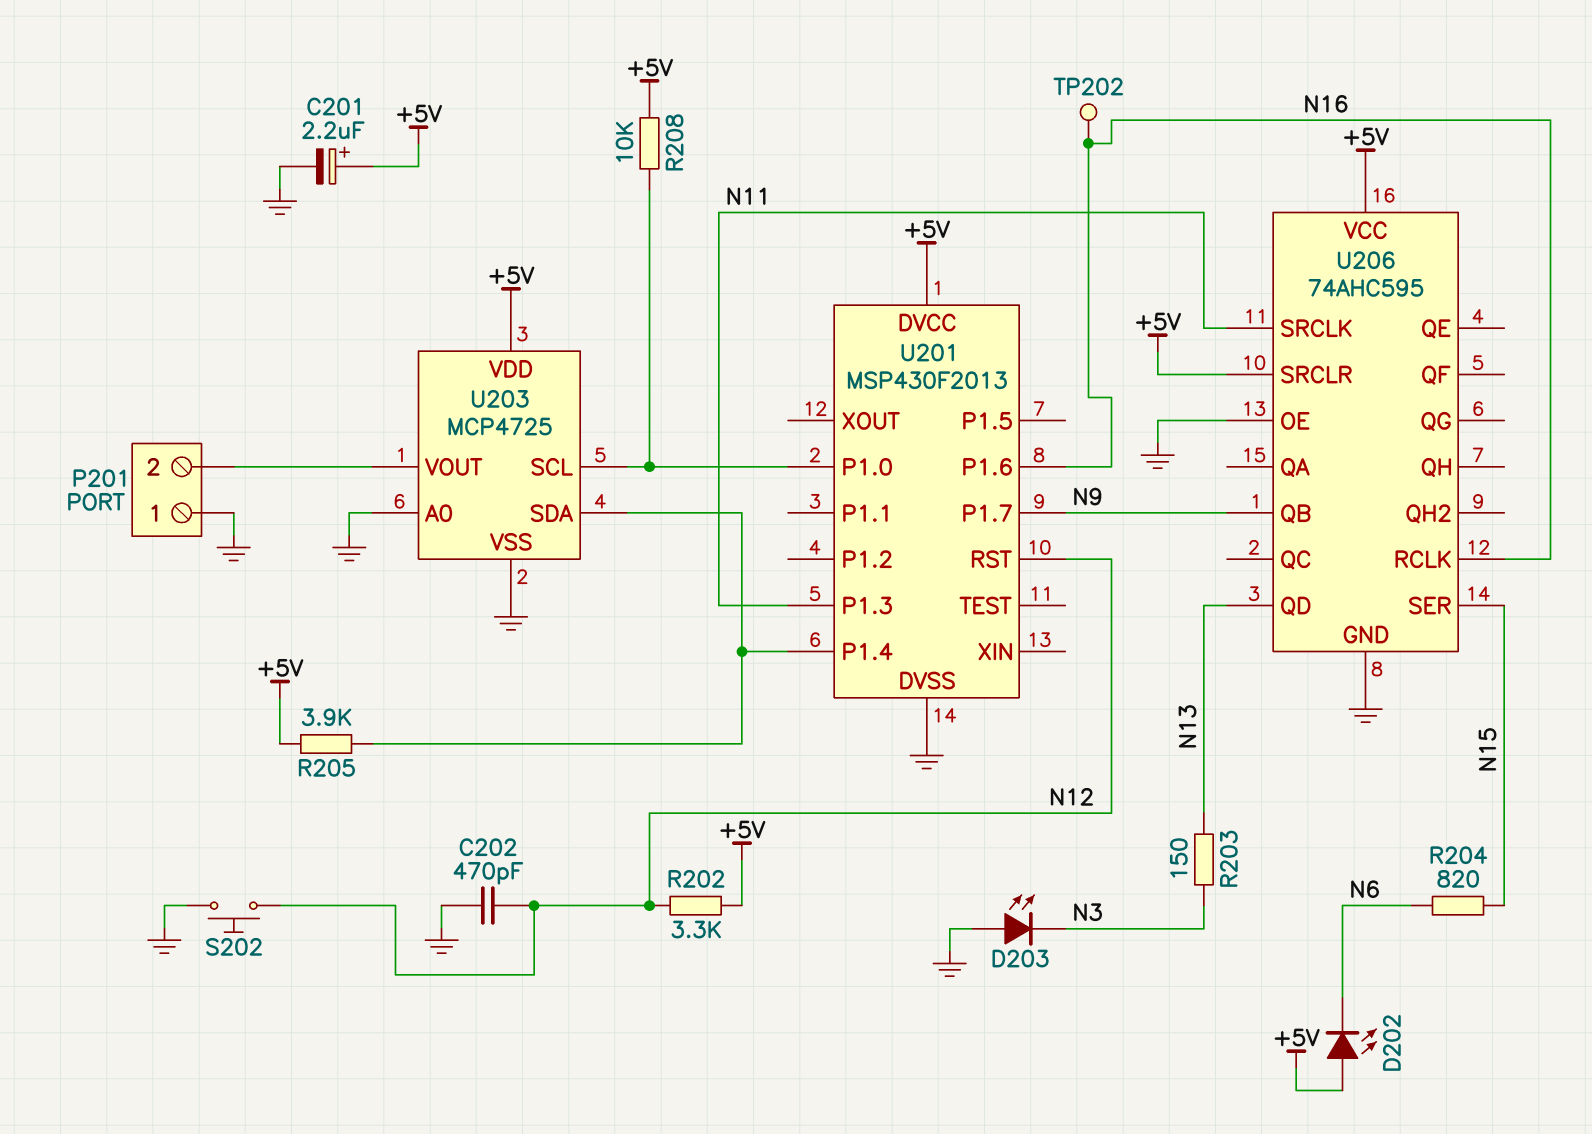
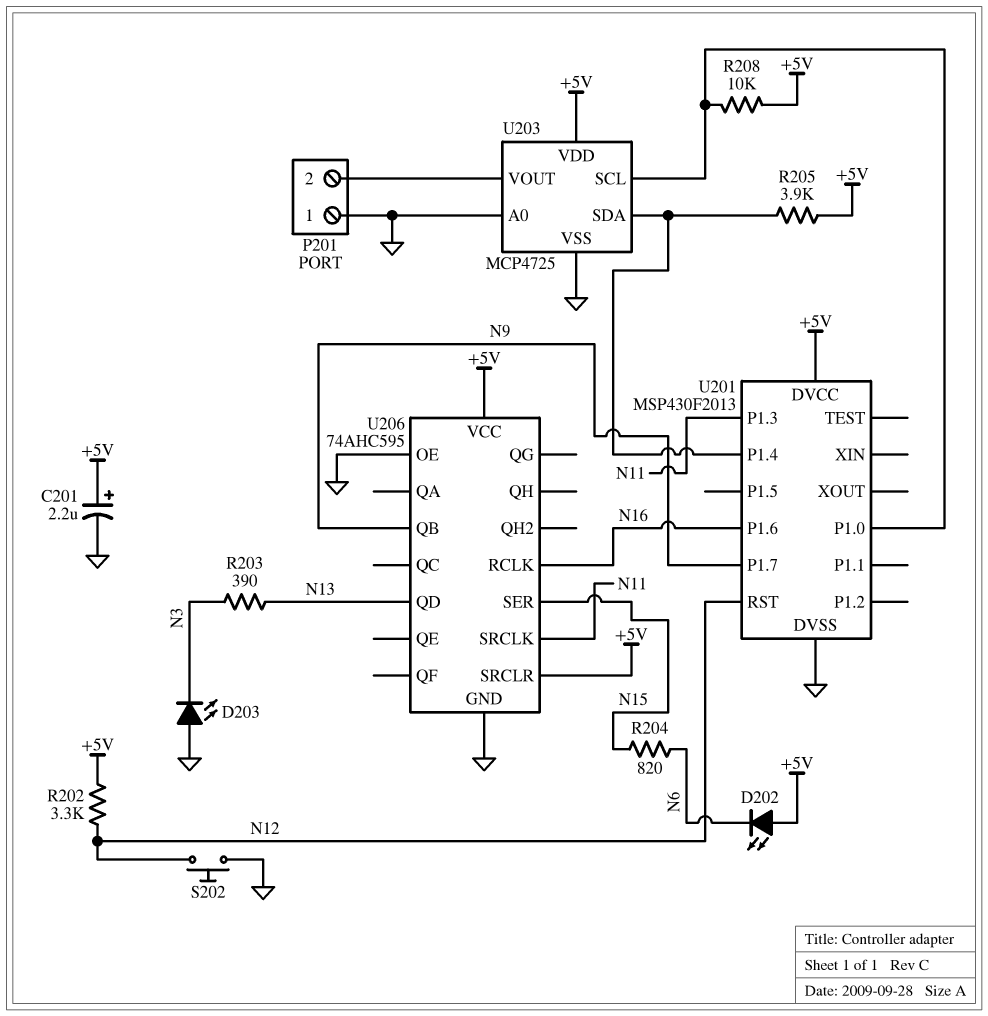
C202: 470pF (GND, N12) -> none
R203: 150 (N3, N13) -> 390 (N3, N13)
TP202: test point (N16) -> none

